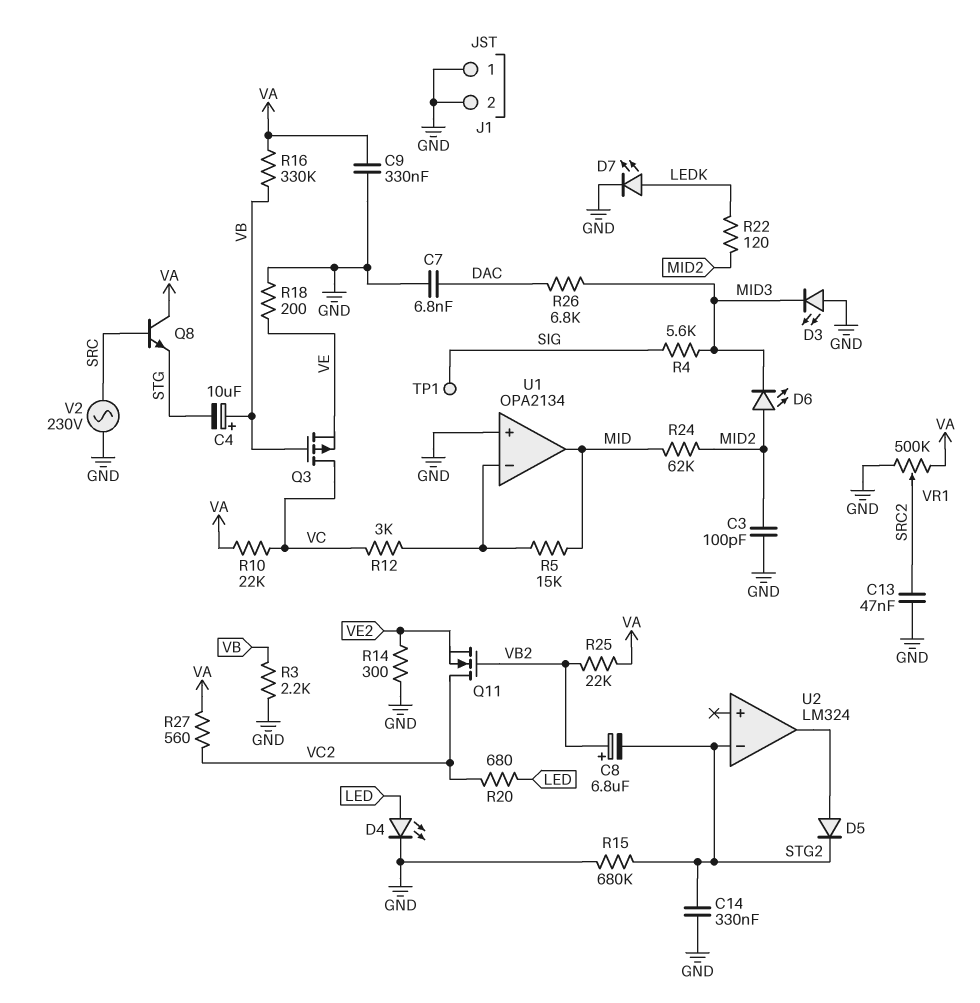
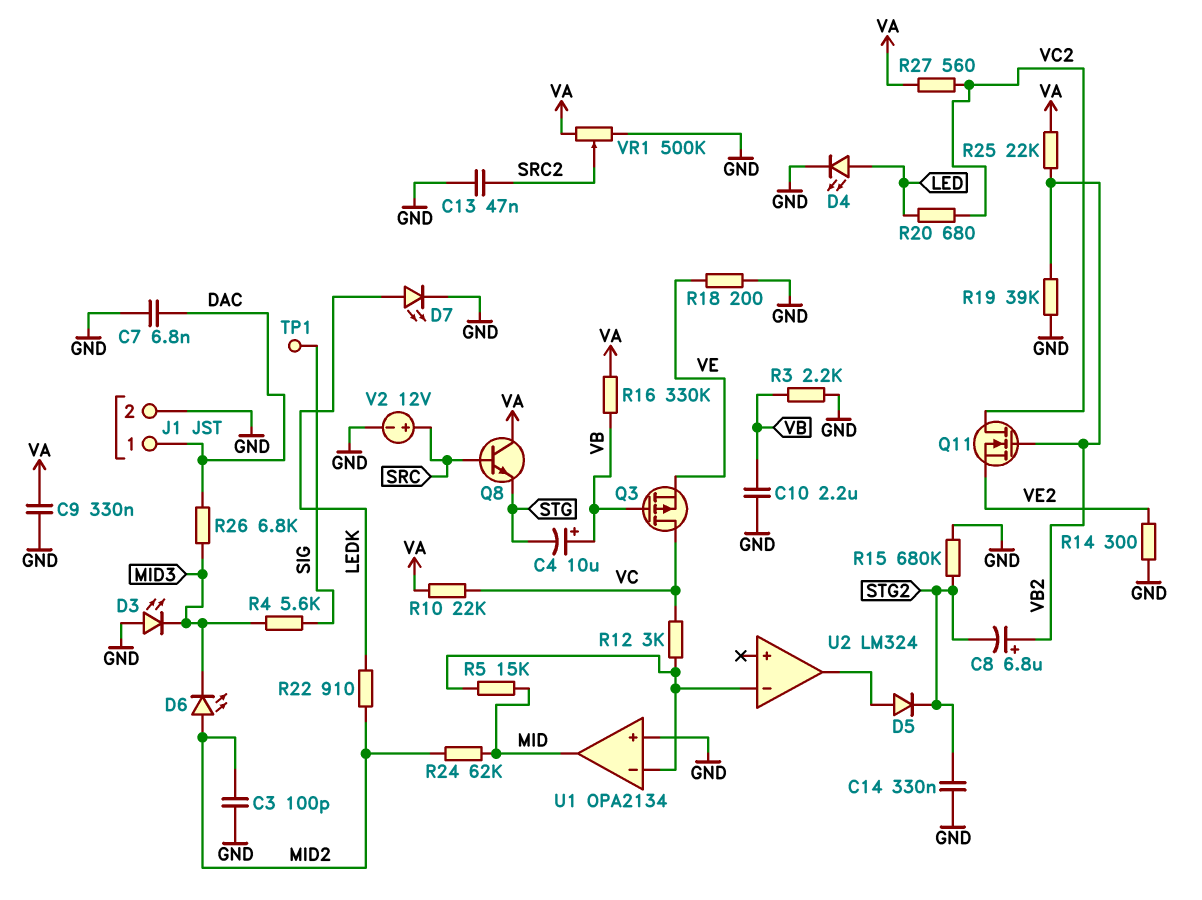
C10: none -> 2.2uF (GND, VB)
J1 pin 1: GND -> DAC
R19: none -> 39k (GND, VB2)
R22: 120 (LEDK, MID2) -> 910 (LEDK, MID2)
U2 pin in-: STG2 -> U1/in-
V2: AC 230V (GND, SRC) -> 12V (plus SRC, minus GND)

